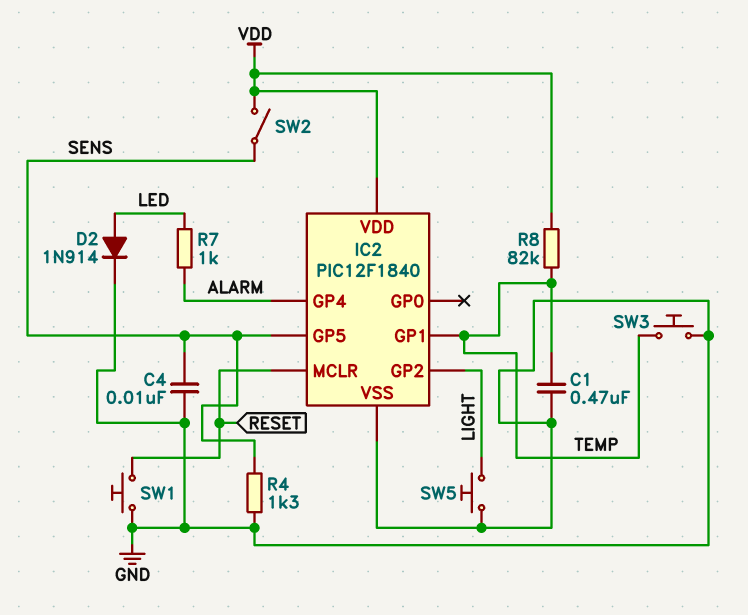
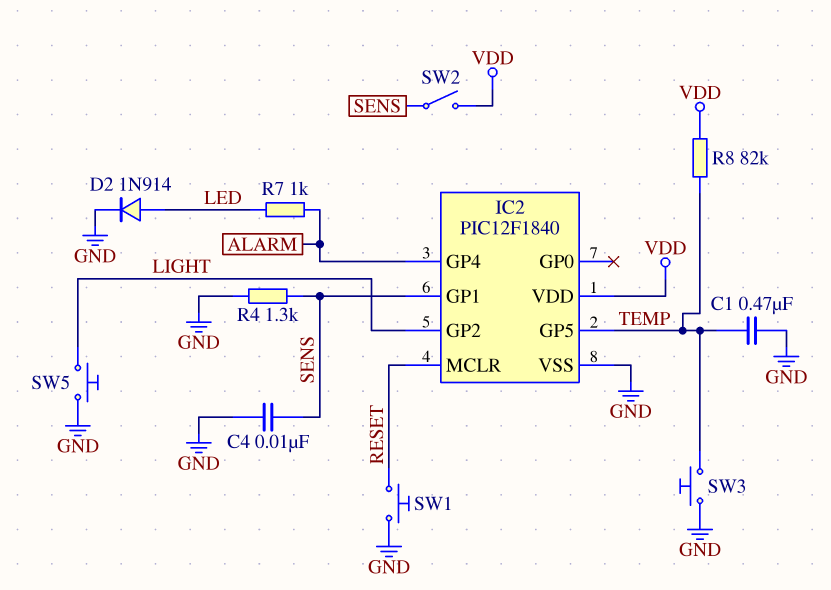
IC2 pin GP1: TEMP -> SENS
IC2 pin GP5: SENS -> TEMP

